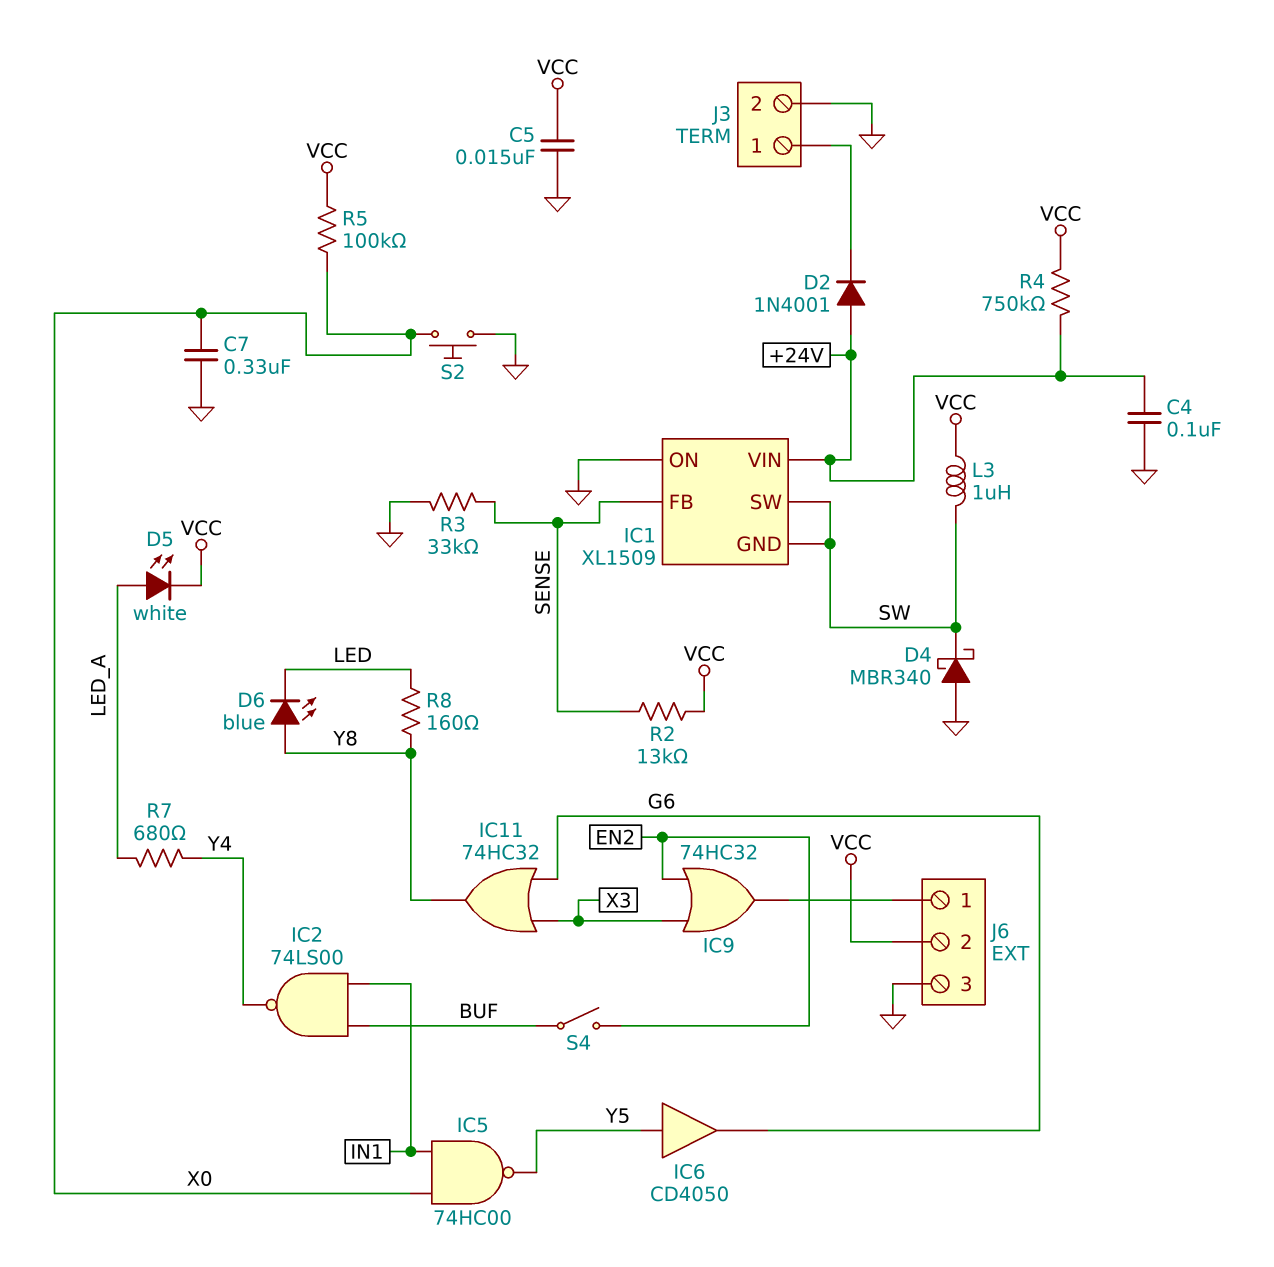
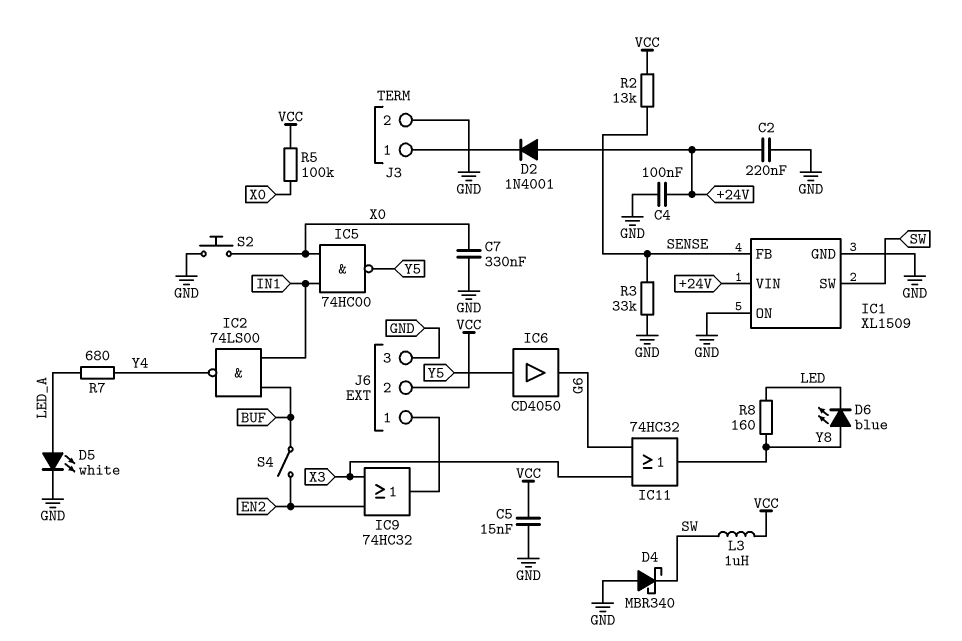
C2: none -> 220nF (+24V, GND)
D5: LED white (A LED_A, K VCC) -> LED white (A LED_A, K GND)
IC1 pin GND: SW -> GND
R4: 750k (+24V, VCC) -> none

